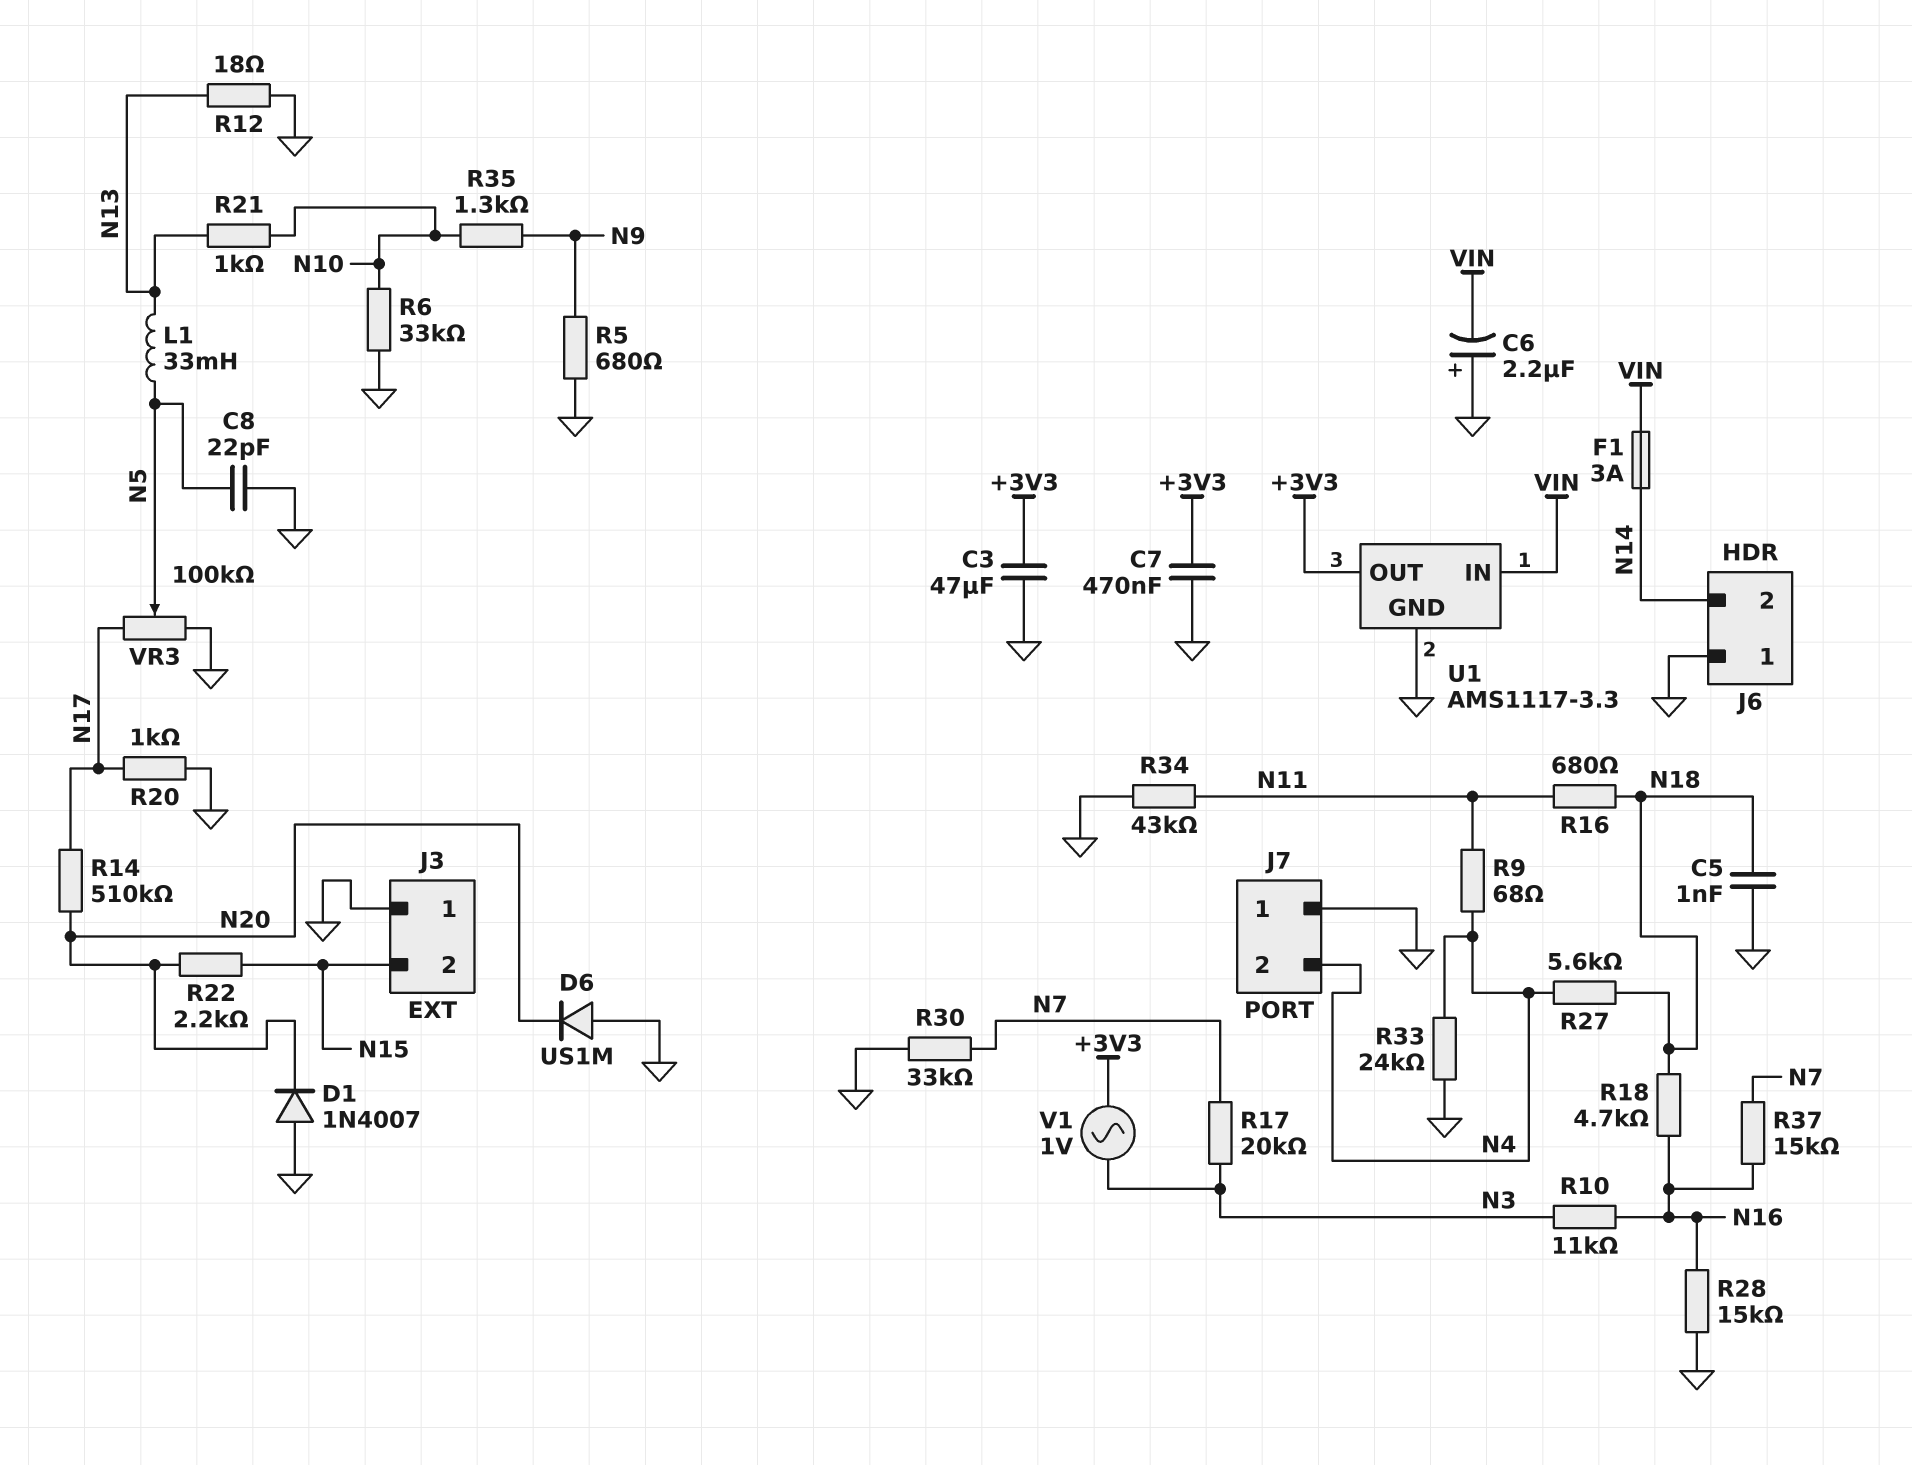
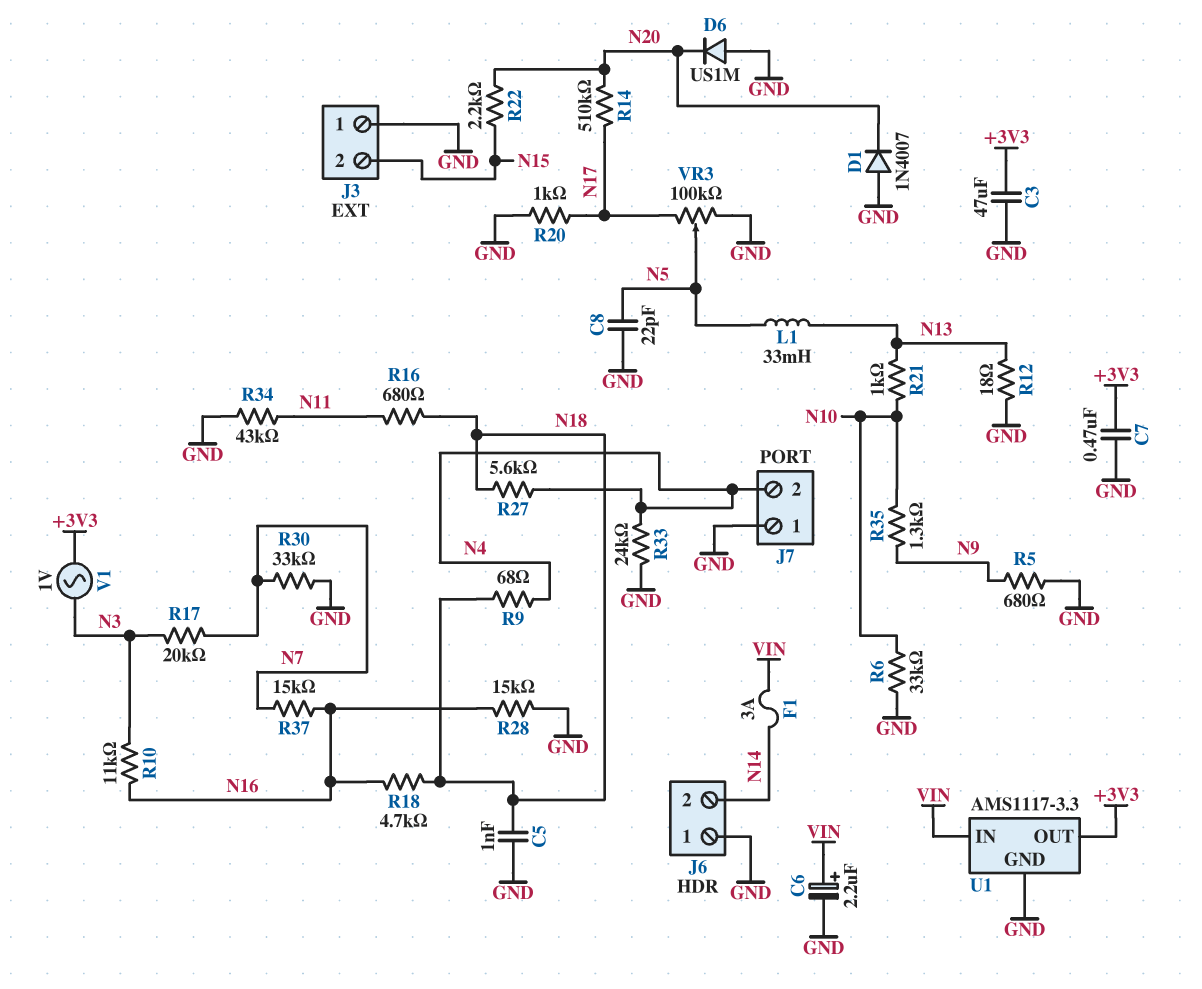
C6: 2.2uF (plus GND, minus VIN) -> 2.2uF (plus VIN, minus GND)
R9: 68 (N4, N11) -> 68 (N4, N18)

